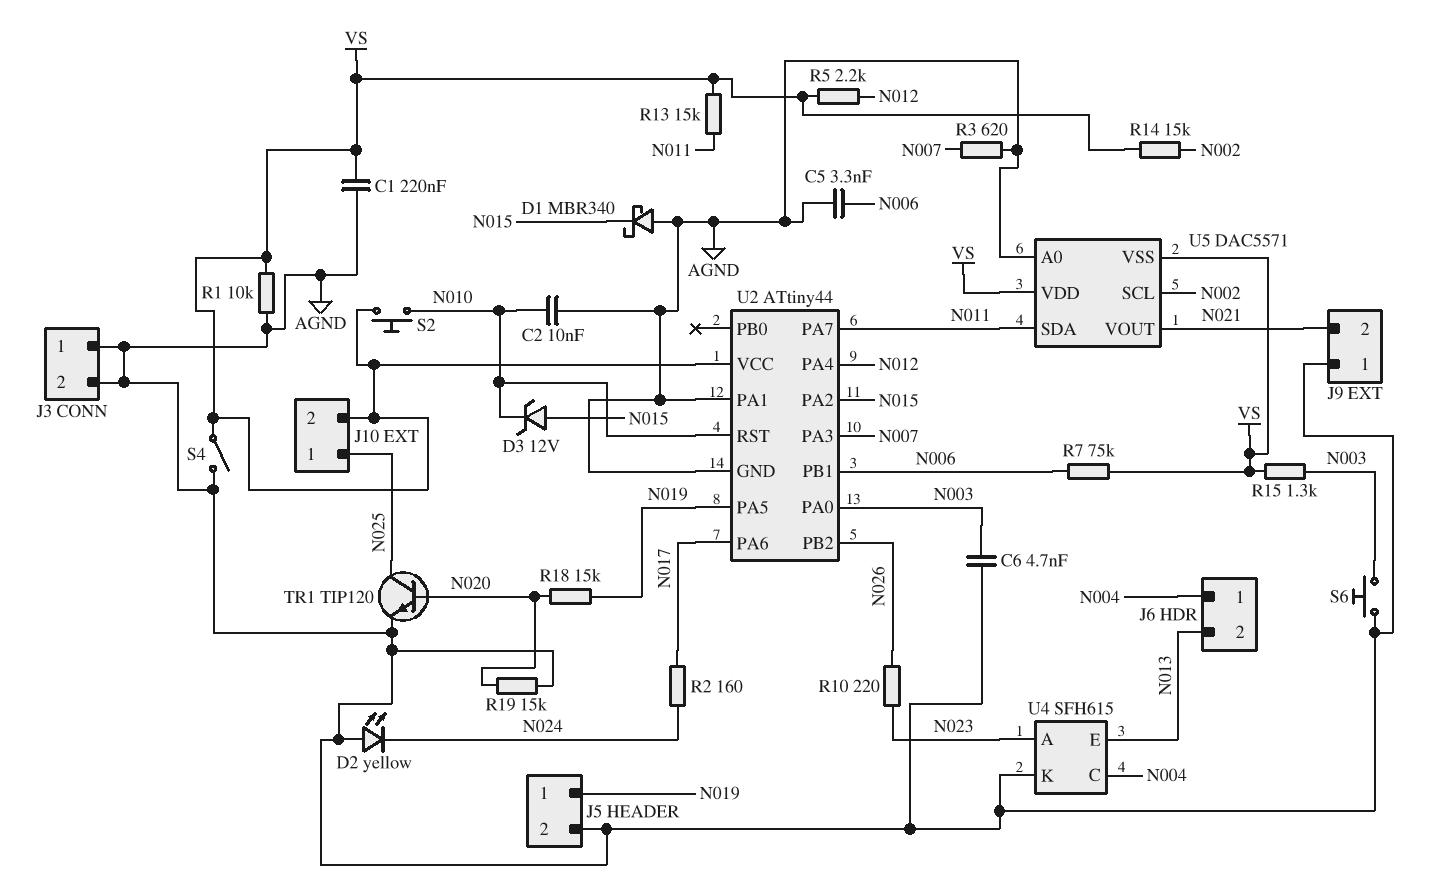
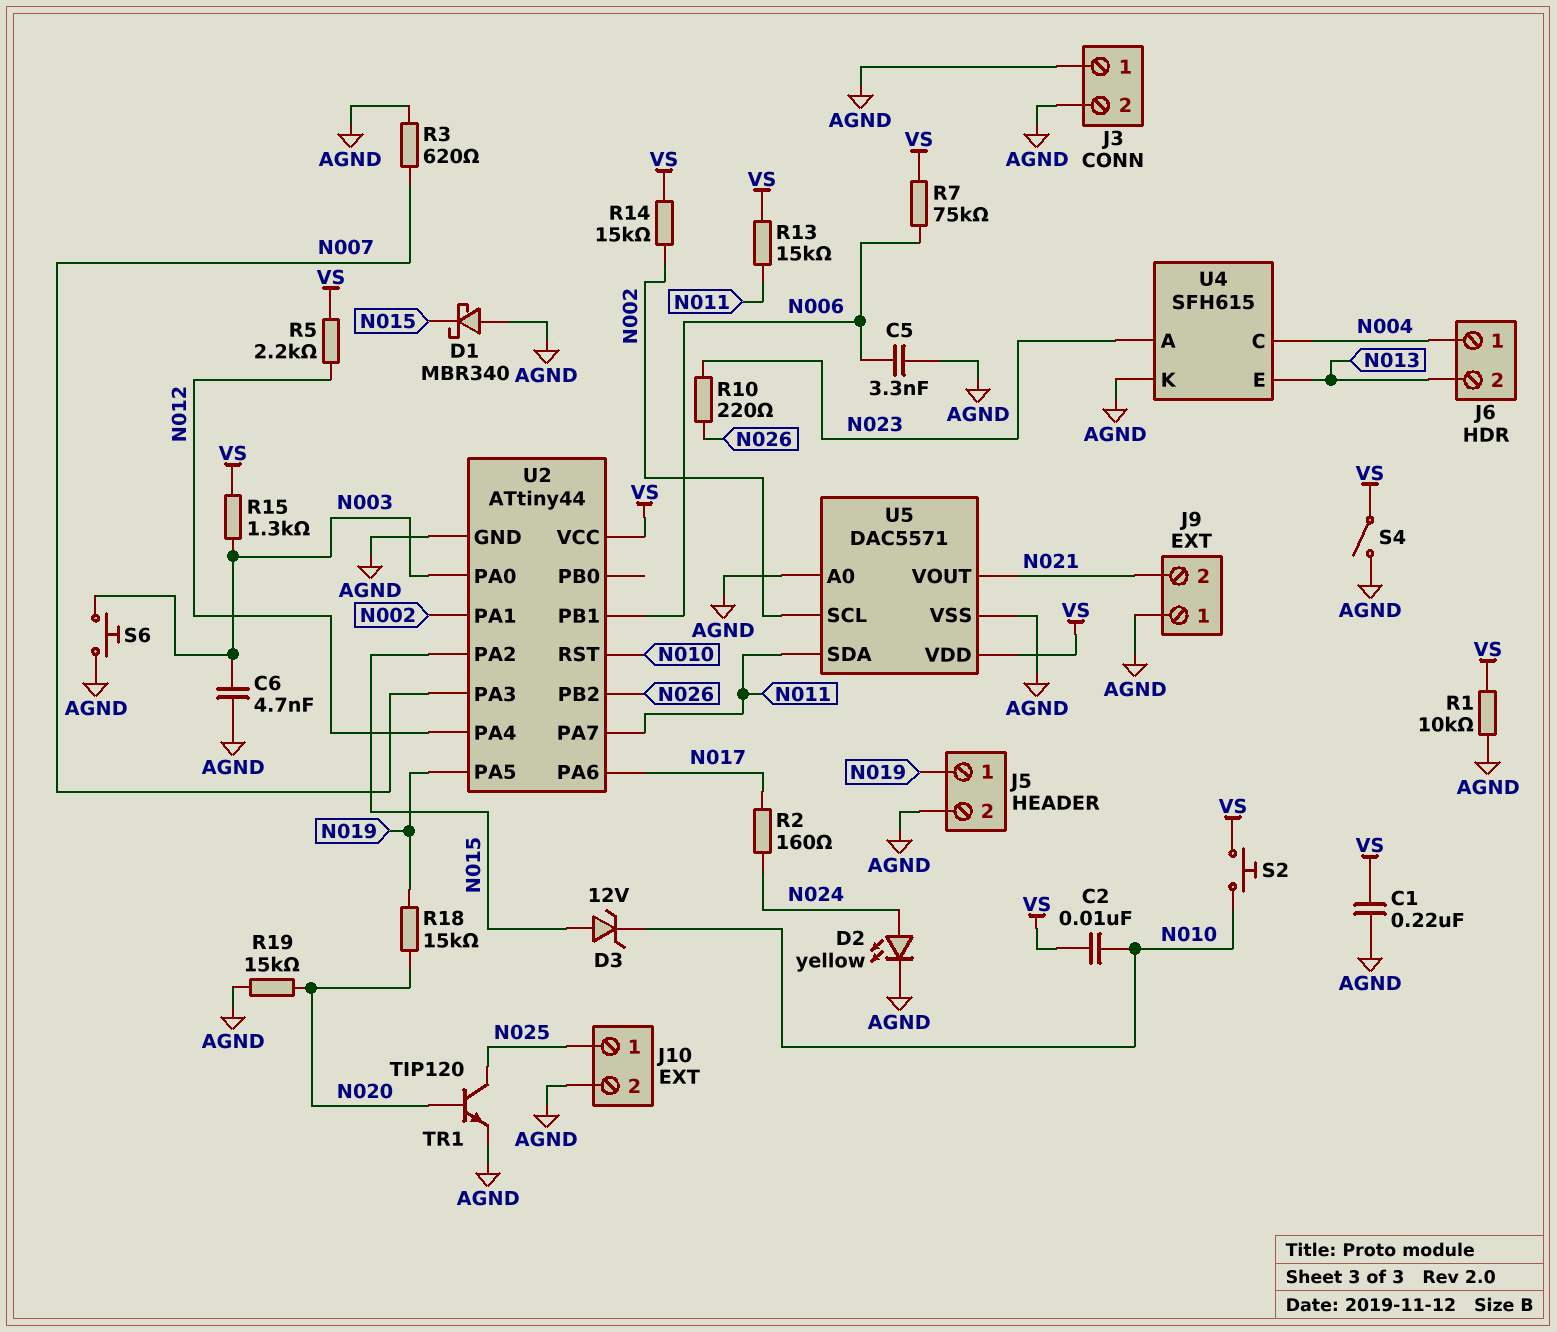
C2: 10nF (AGND, N010) -> 10nF (N010, VS)
D2: LED yellow (A AGND, K N024) -> LED yellow (A N024, K AGND)
J10 pin 2: VS -> AGND
U2 pin PA1: AGND -> N002
U5 pin VSS: VS -> AGND

